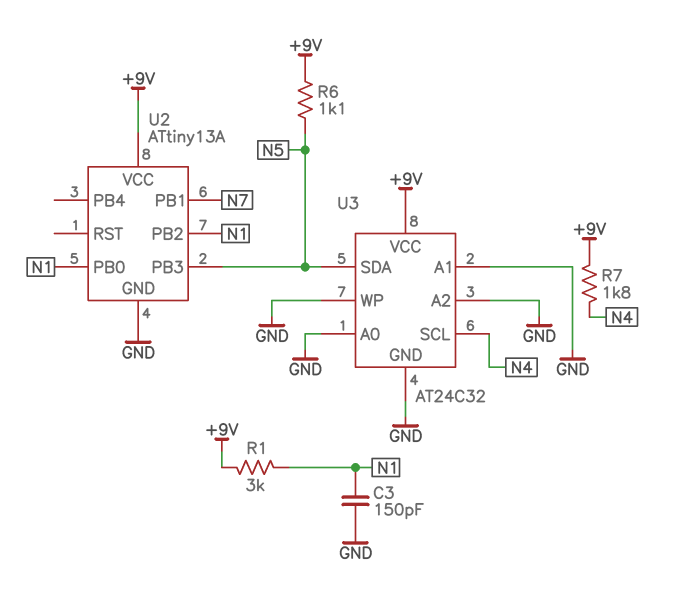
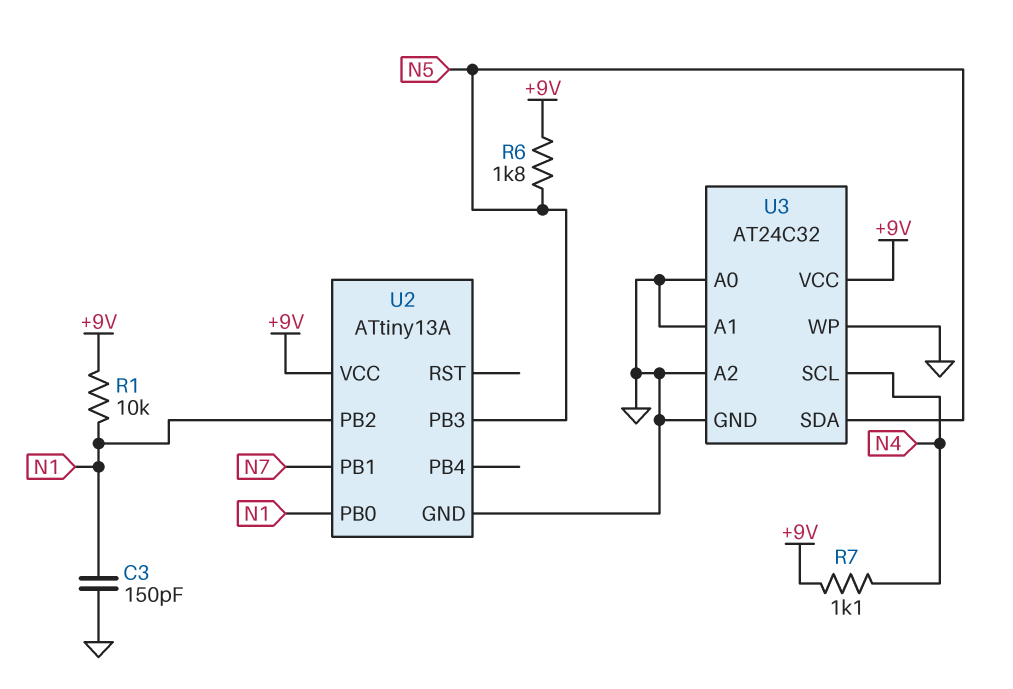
R1: 3k (+9V, N1) -> 10k (+9V, N1)
R6: 1.1k (+9V, N5) -> 1.8k (+9V, N5)
R7: 1.8k (+9V, N4) -> 1.1k (+9V, N4)

